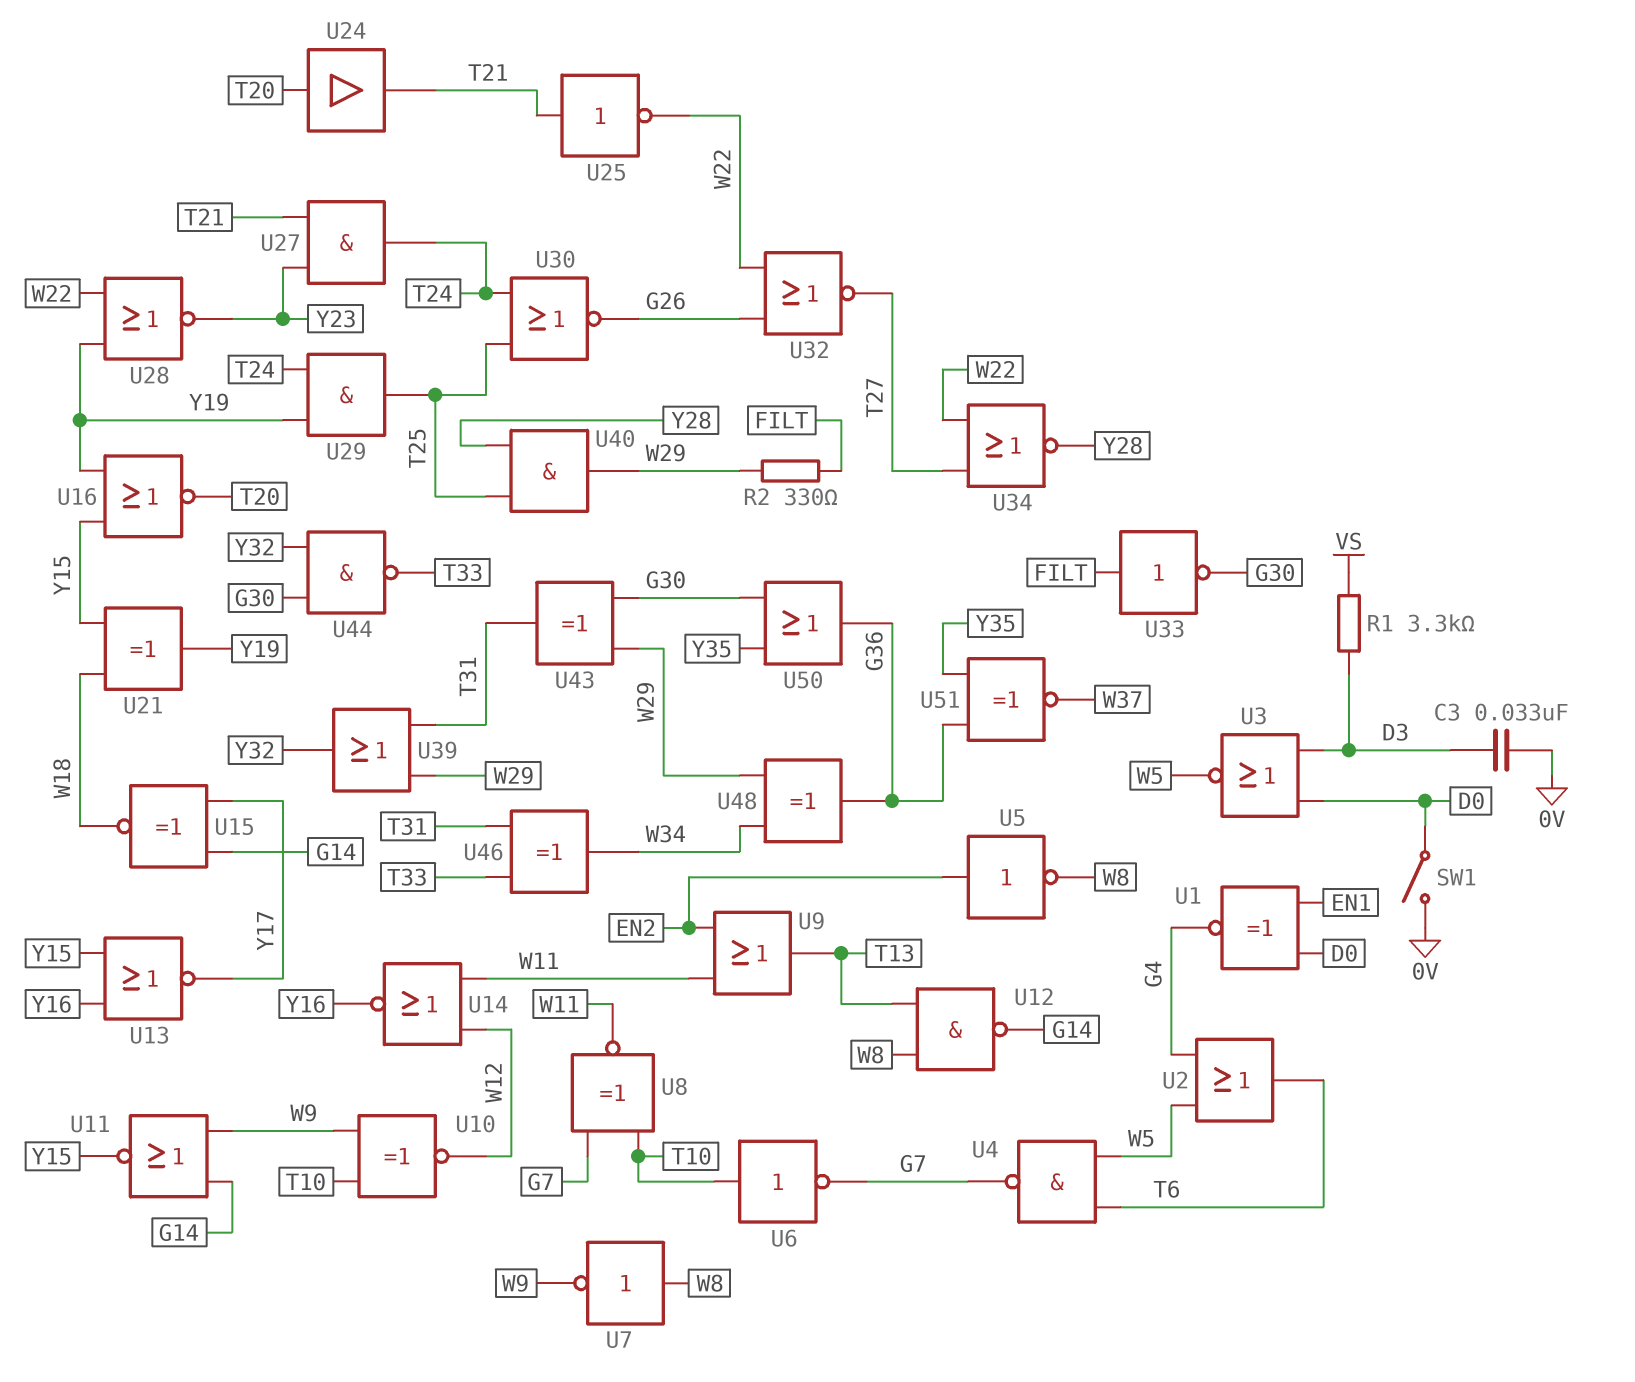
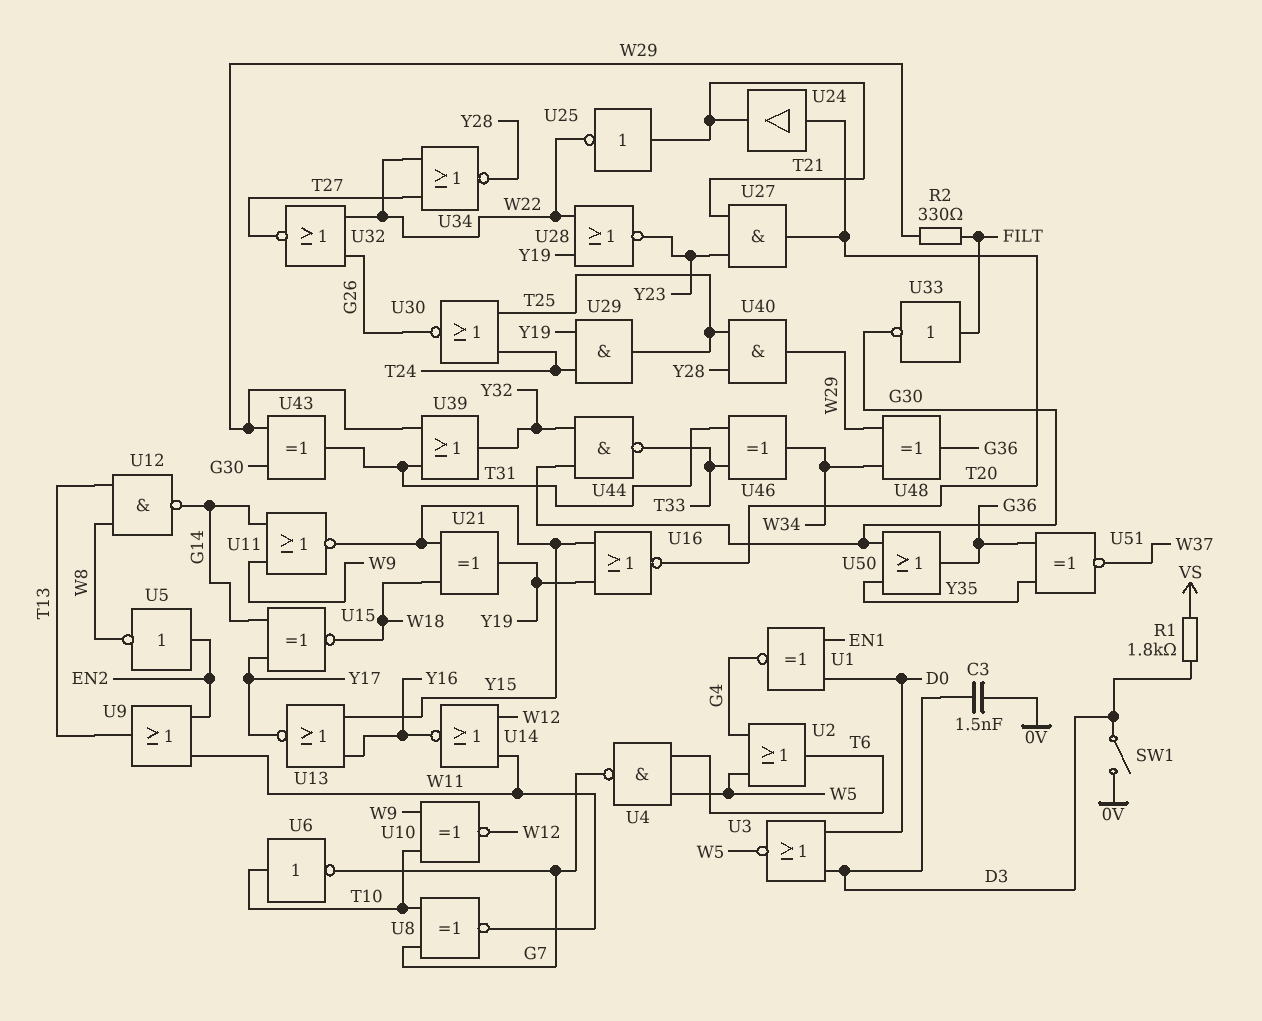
C3: 33nF (0V, D3) -> 1.5nF (0V, D3)
R1: 3.3k (D3, VS) -> 1.8k (D3, VS)
SW1: switch (0V, D0) -> switch (0V, D3)
U7: NOT (in W8, out W9) -> none
U27: AND (in T21, in Y23, out T24) -> AND (in T21, in Y23, out T20)

